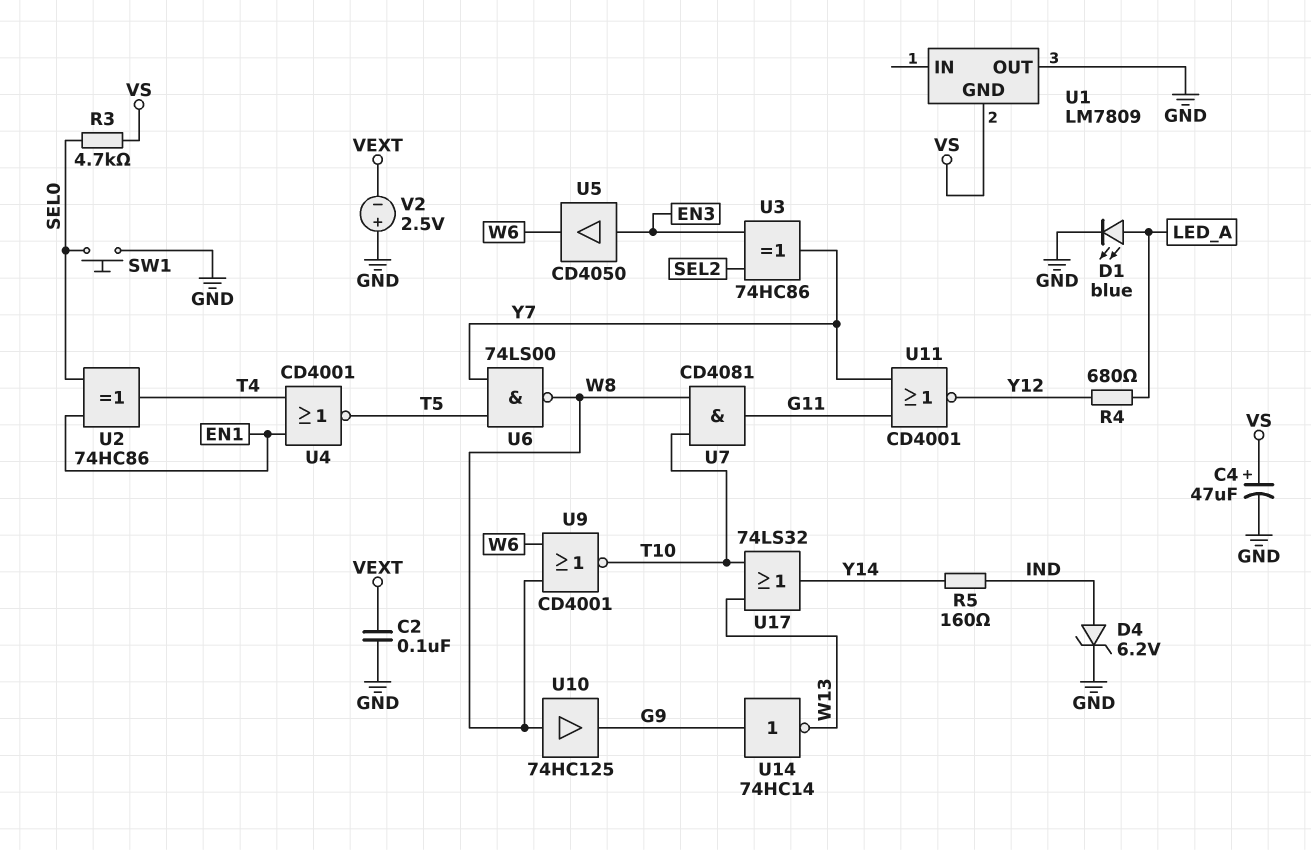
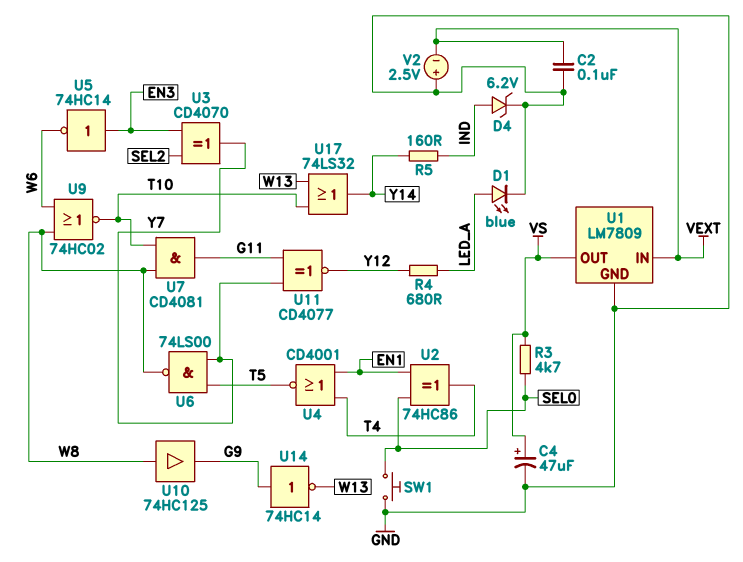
U1 pin GND: VS -> GND
U1 pin IN: none -> VEXT
U1 pin OUT: GND -> VS
U3: XOR 74HC86 (in EN3, in SEL2, out Y7) -> XOR CD4070 (in EN3, in SEL2, out Y7)
U5: buffer CD4050 (in EN3, out W6) -> NOT 74HC14 (in EN3, out W6)
U9: NOR CD4001 (in W6, in W8, out T10) -> NOR 74HC02 (in W6, in W8, out T10)
U11: NOR CD4001 (in G11, in Y7, out Y12) -> XNOR CD4077 (in G11, in Y7, out Y12)

